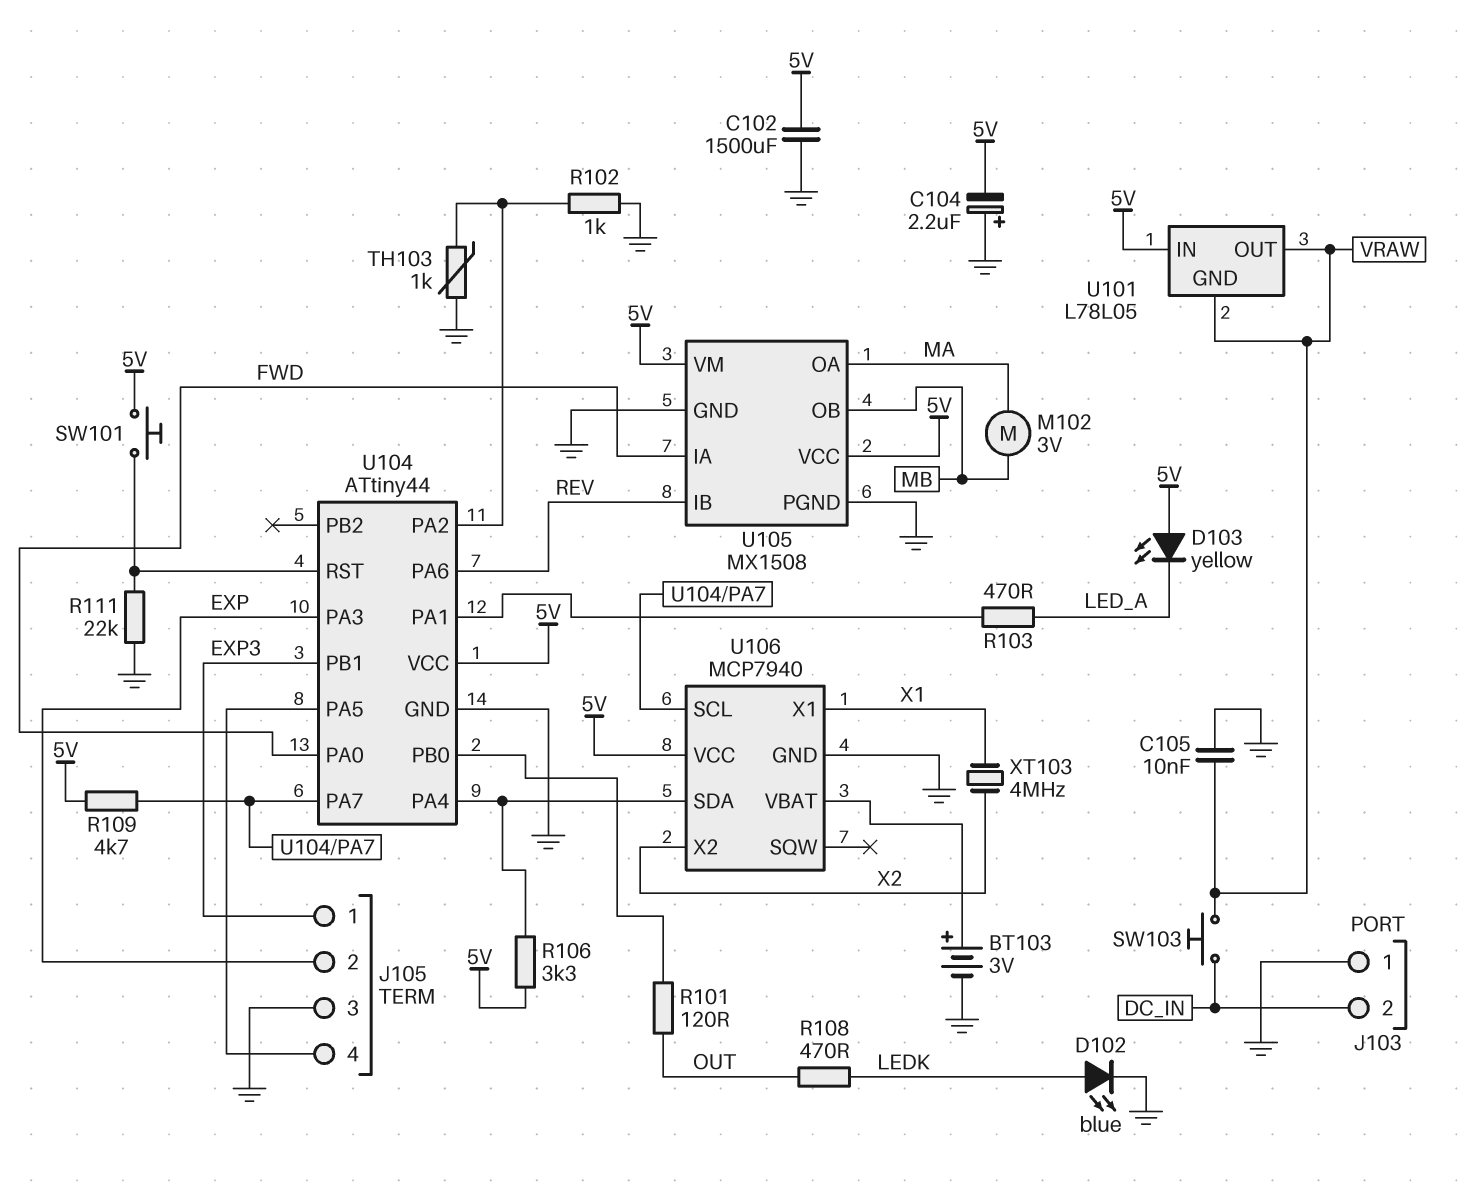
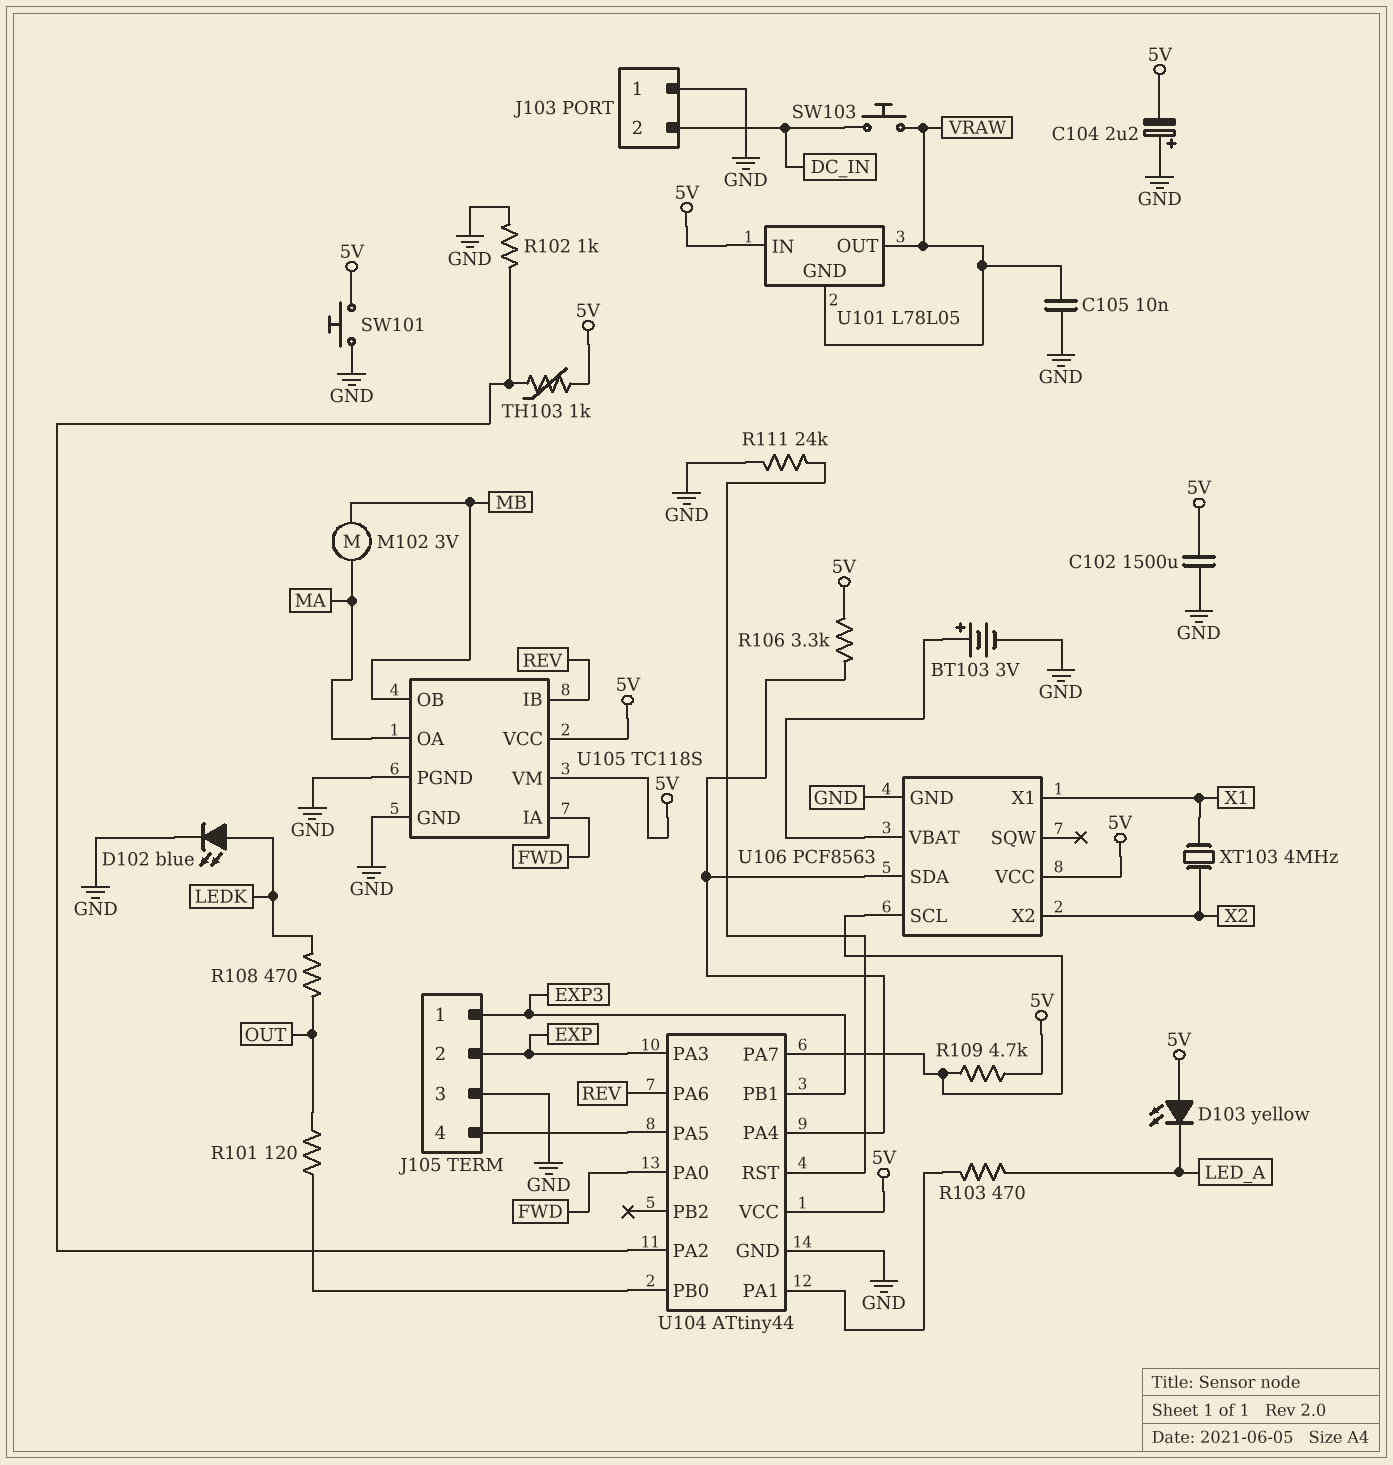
R111: 22k (GND, U104/RST) -> 24k (GND, U104/RST)
SW101: button (5V, U104/RST) -> button (5V, GND)
TH103: 1k (GND, U104/PA2) -> 1k (5V, U104/PA2)
U105: MX1508 -> TC118S
U106: MCP7940 -> PCF8563

